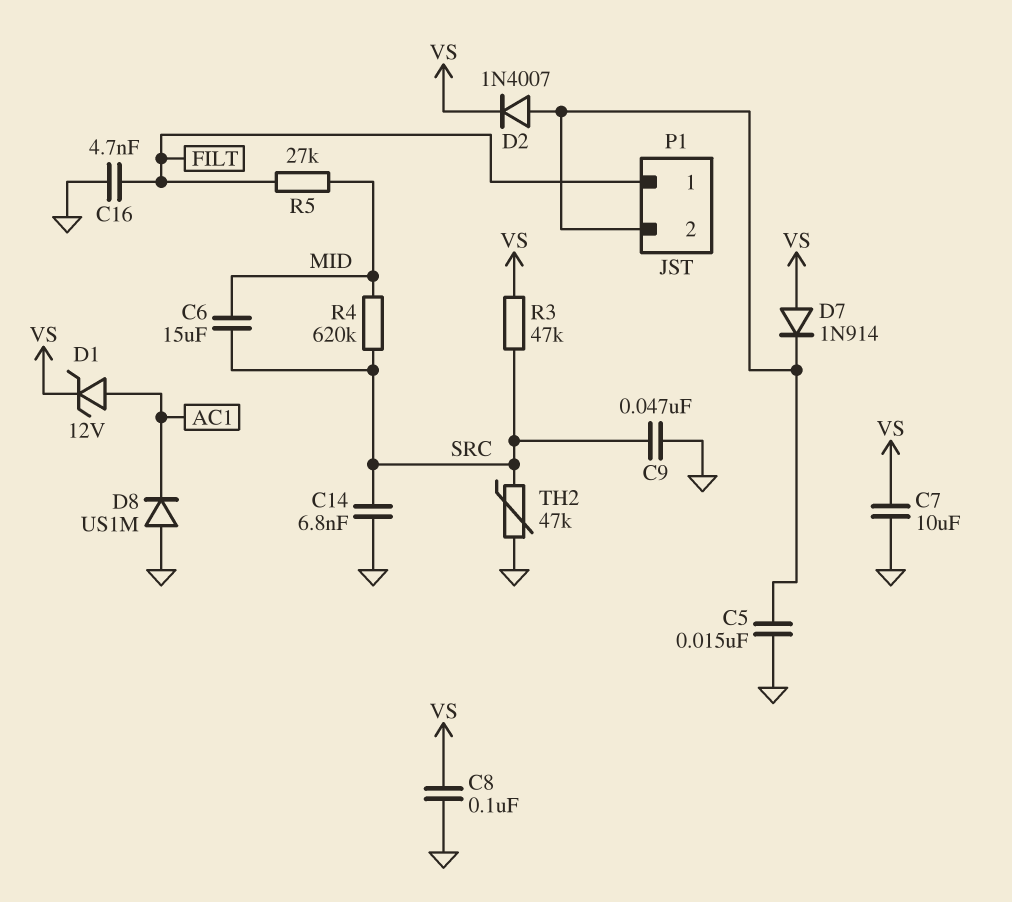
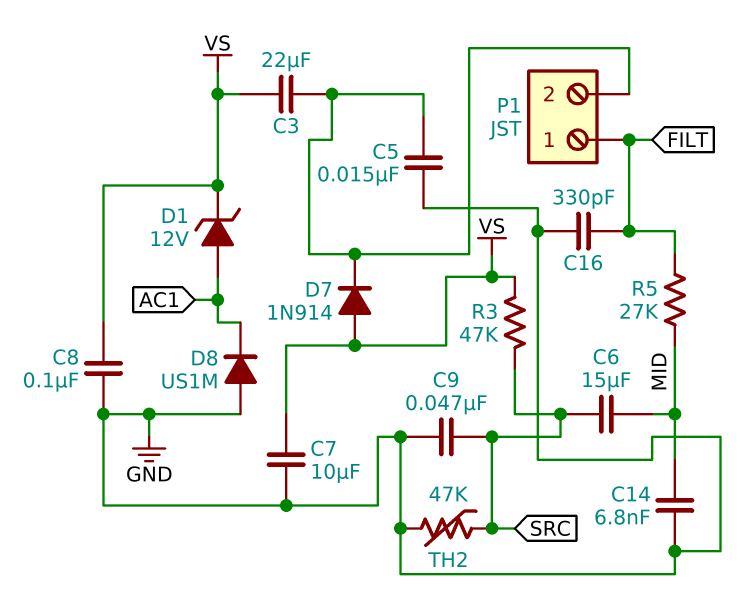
C3: none -> 22uF (P1/2, VS)
C14: 6.8nF (GND, SRC) -> 6.8nF (GND, MID)
C16: 4.7nF (FILT, GND) -> 330pF (FILT, GND)
D2: diode 1N4007 (A P1/2, K VS) -> none
R4: 620k (MID, SRC) -> none

